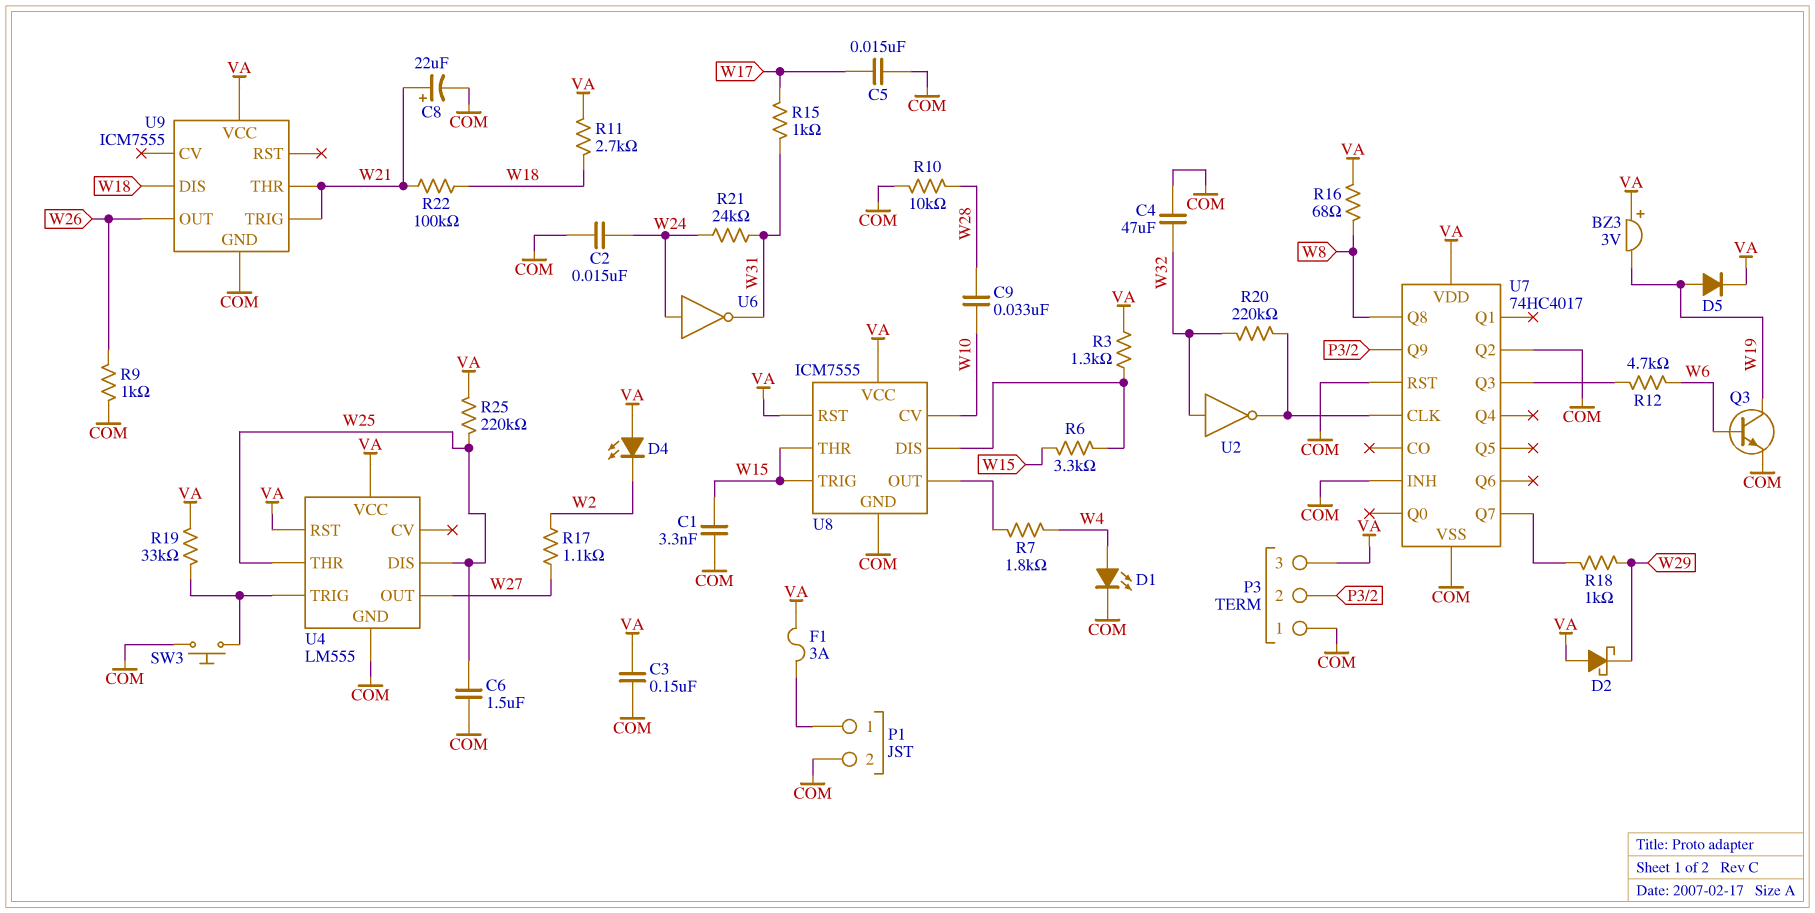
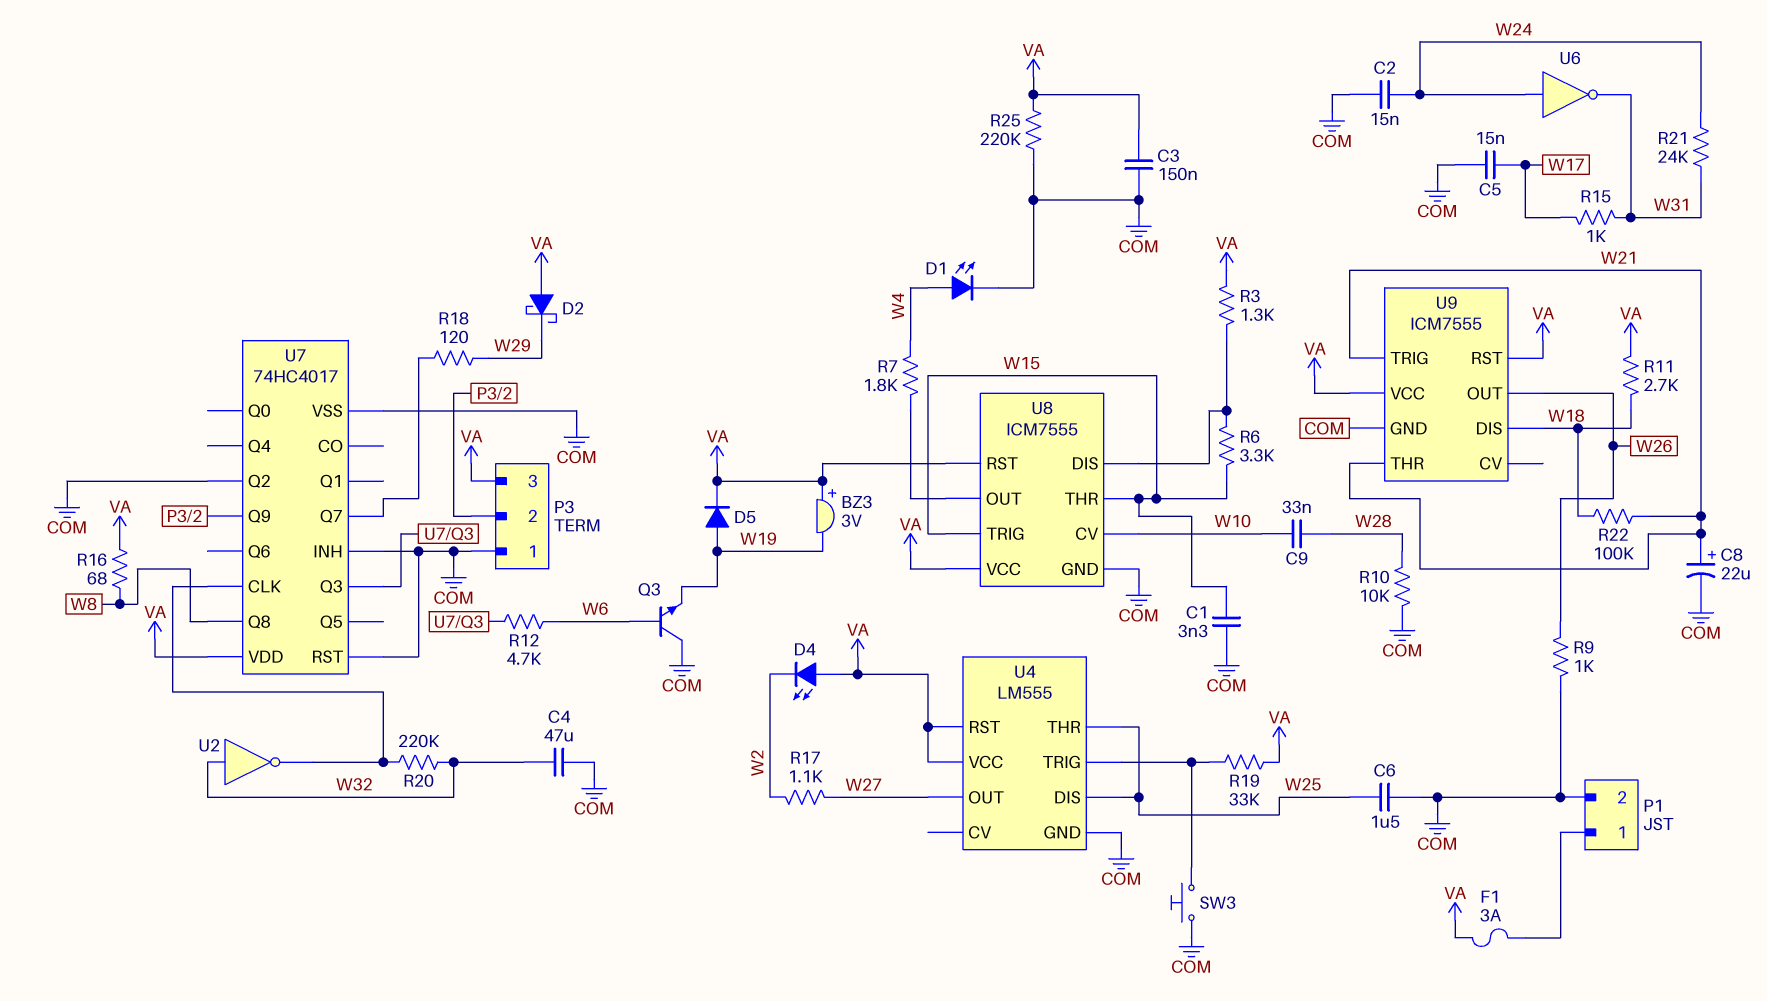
Q3: NPN (B W6, C W19, E COM) -> NPN (B W6, C COM, E W19)
R18: 1k (U7/Q7, W29) -> 120 (U7/Q7, W29)
R25: 220k (VA, W25) -> 220k (COM, VA)
U9 pin RST: none -> VA

